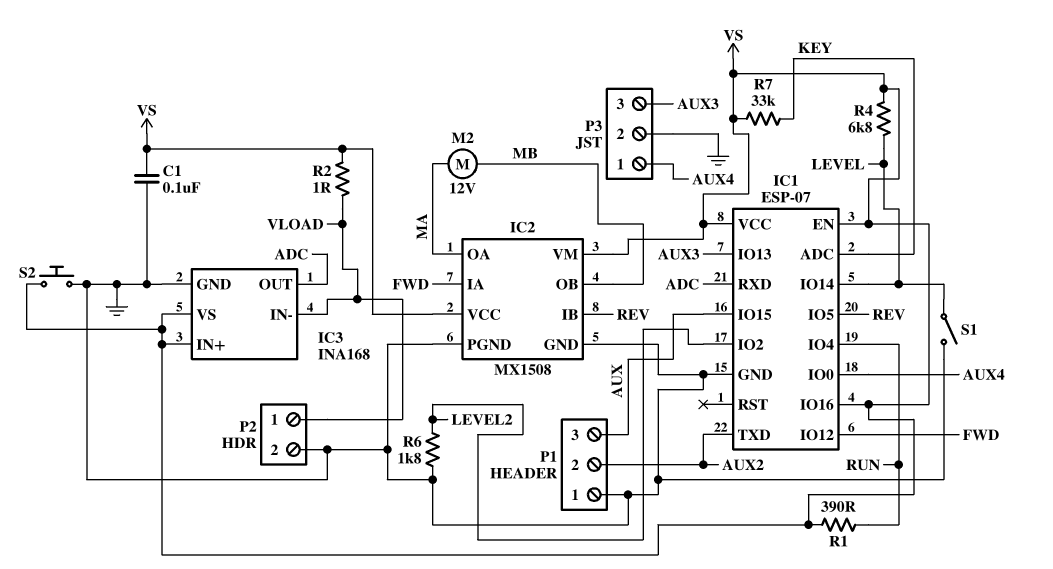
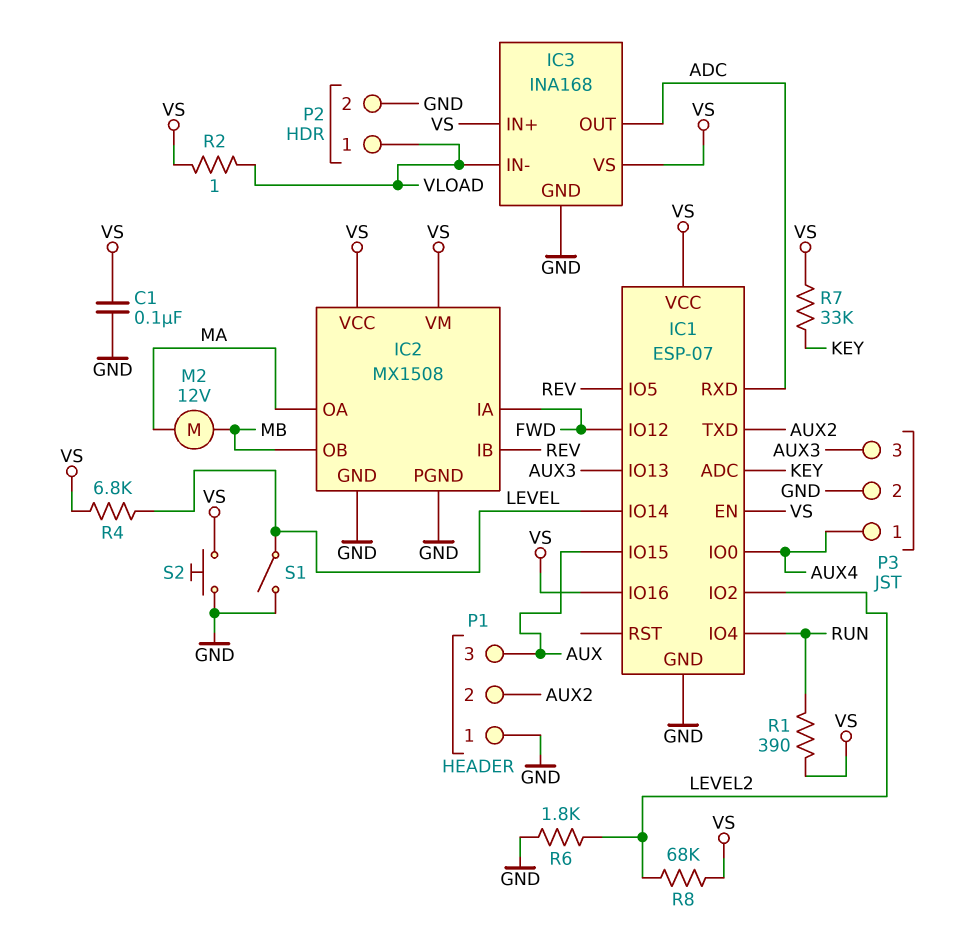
R8: none -> 68k (LEVEL2, VS)

